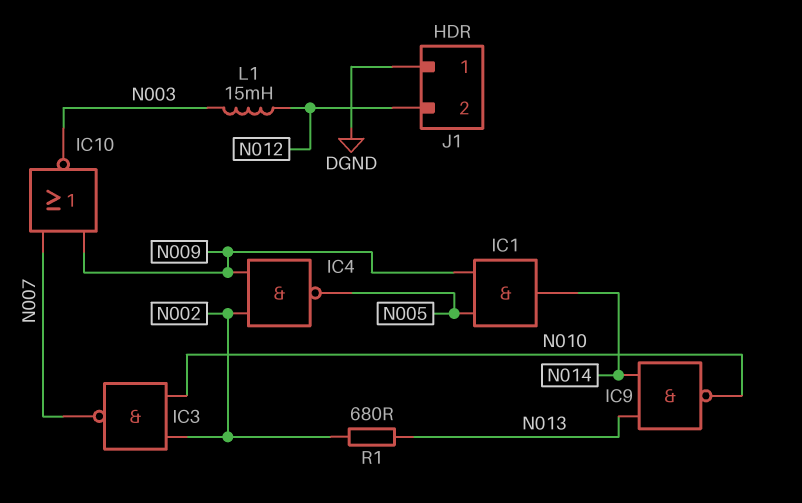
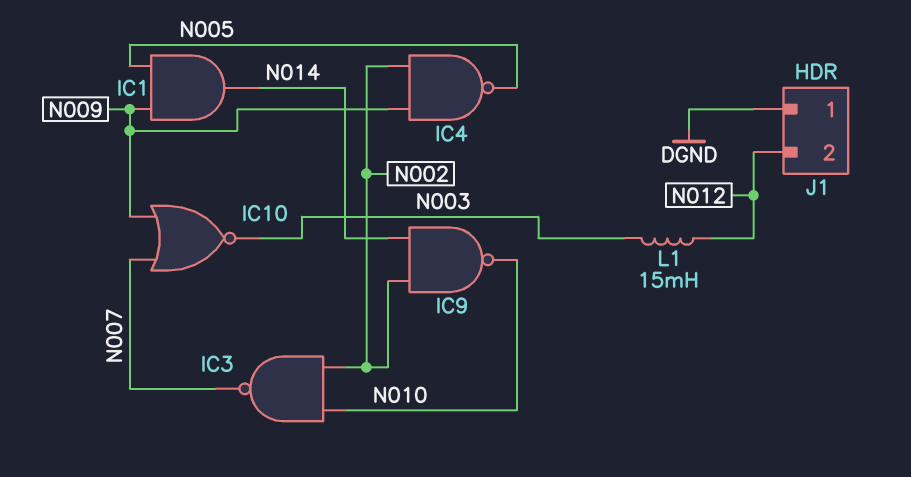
IC9: NAND (in N013, in N014, out N010) -> NAND (in N002, in N014, out N010)
R1: 680 (N002, N013) -> none

